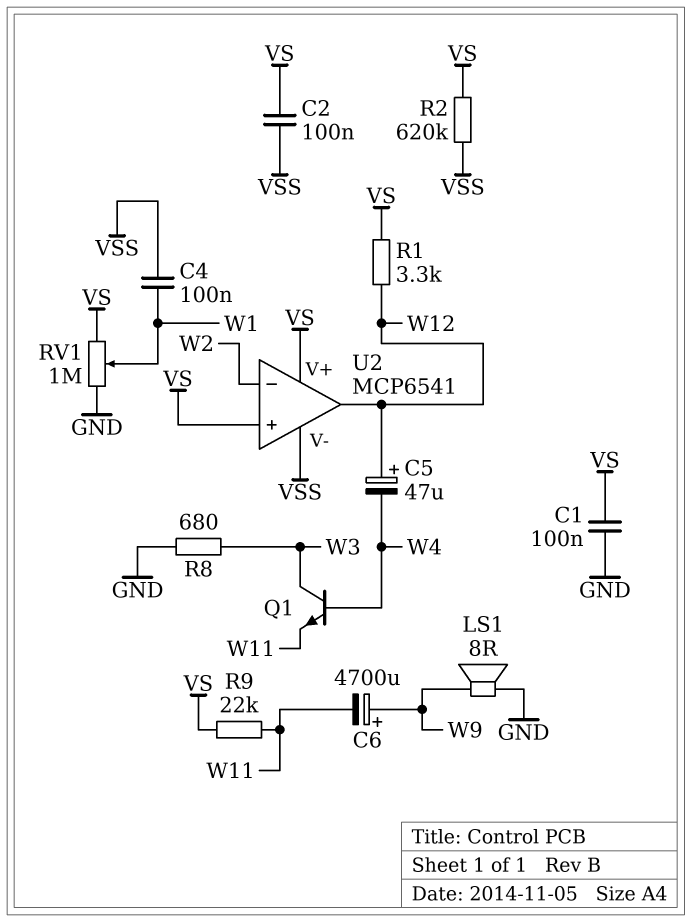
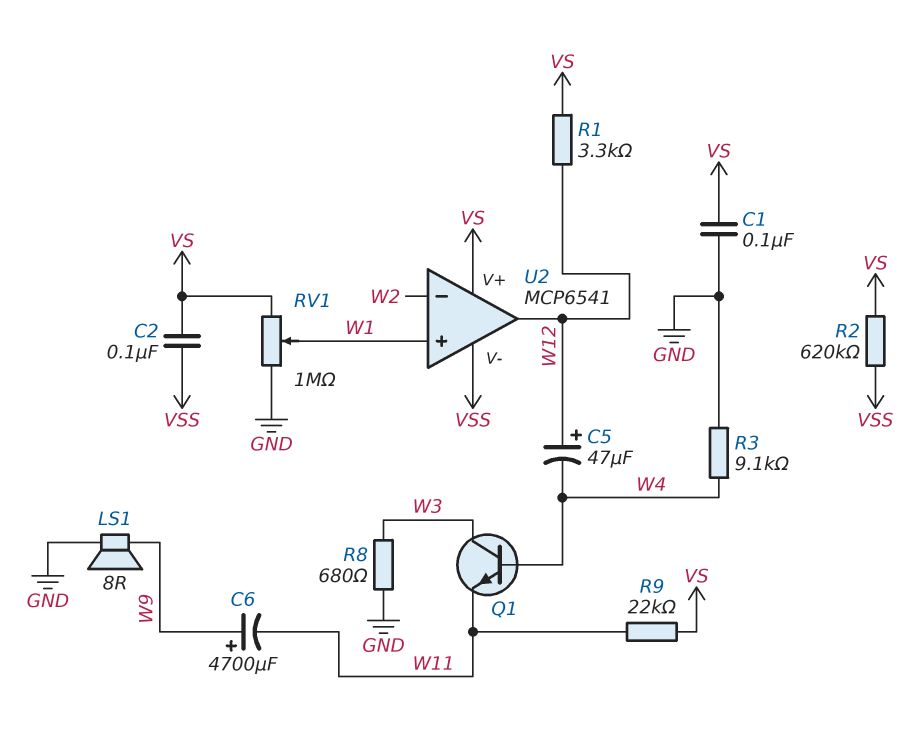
C4: 100nF (VSS, W1) -> none
R3: none -> 9.1k (GND, W4)
U2 pin in+: VS -> W1

